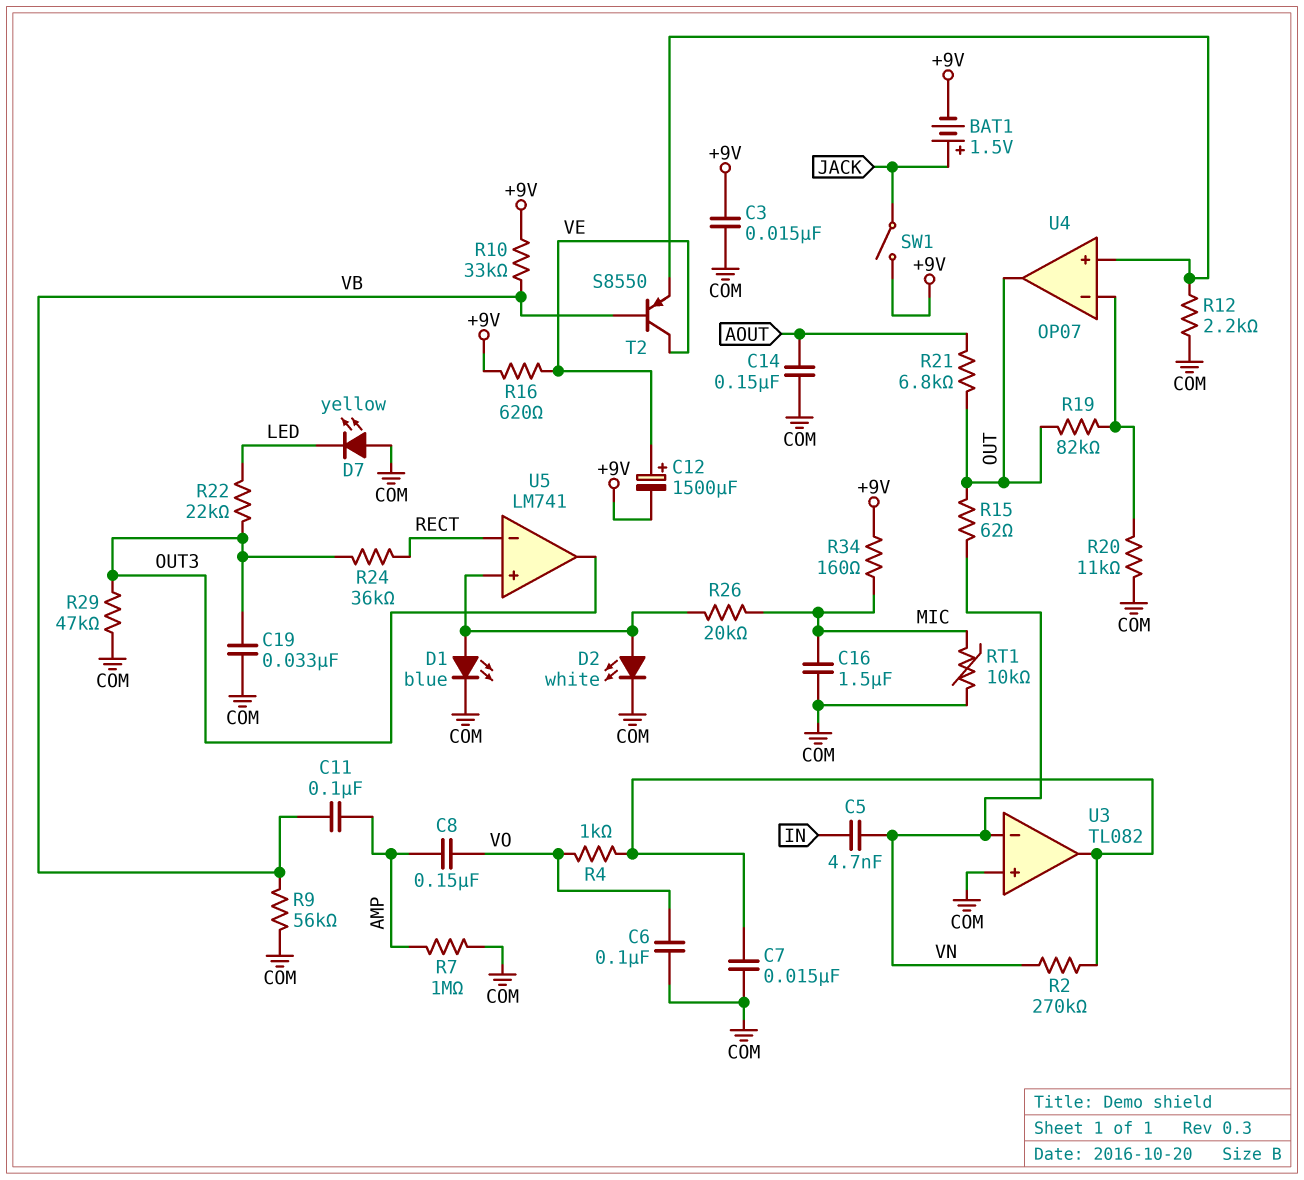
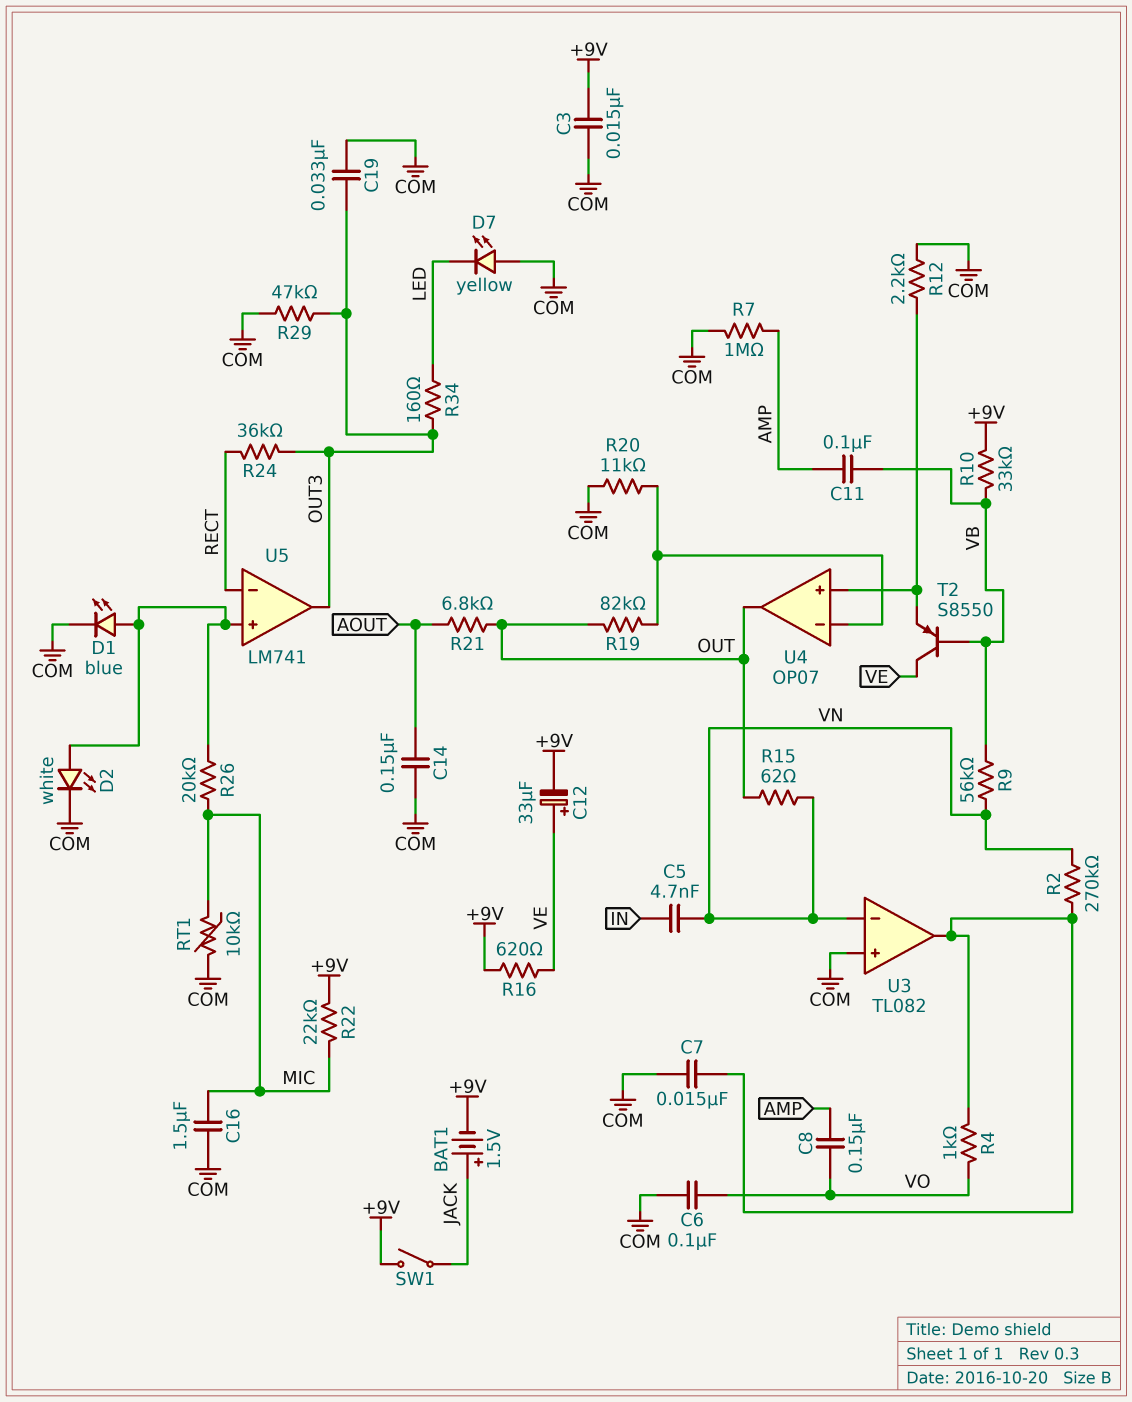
C12: 1500uF (plus VE, minus +9V) -> 33uF (plus VE, minus +9V)
R9: 56k (COM, VB) -> 56k (VB, VN)
R22: 22k (LED, OUT3) -> 22k (+9V, MIC)
R34: 160 (+9V, MIC) -> 160 (LED, OUT3)

